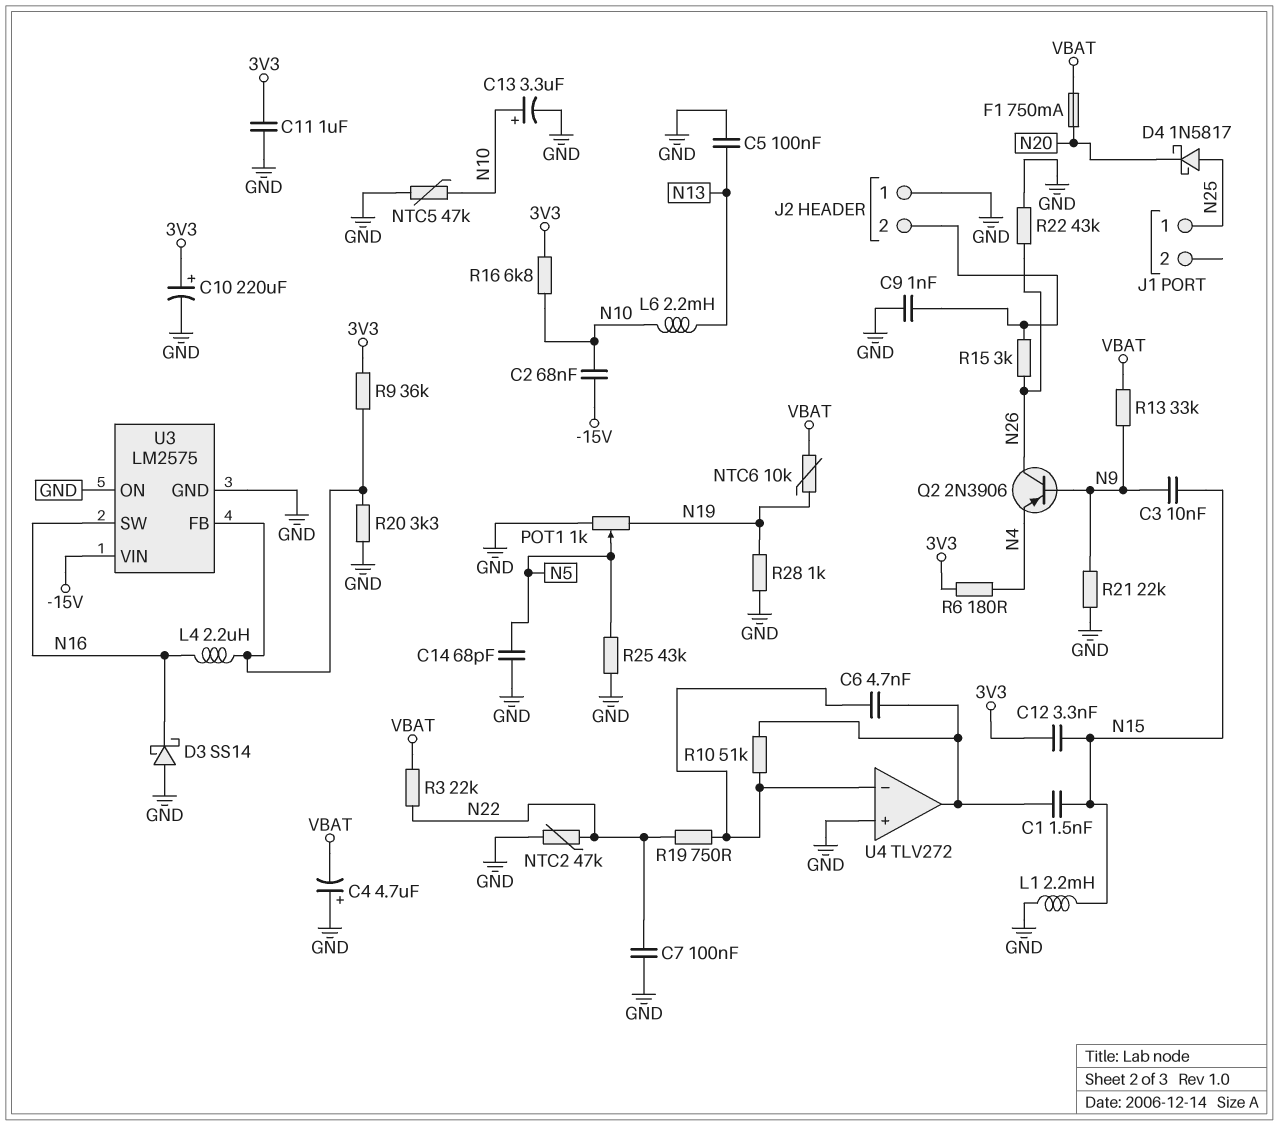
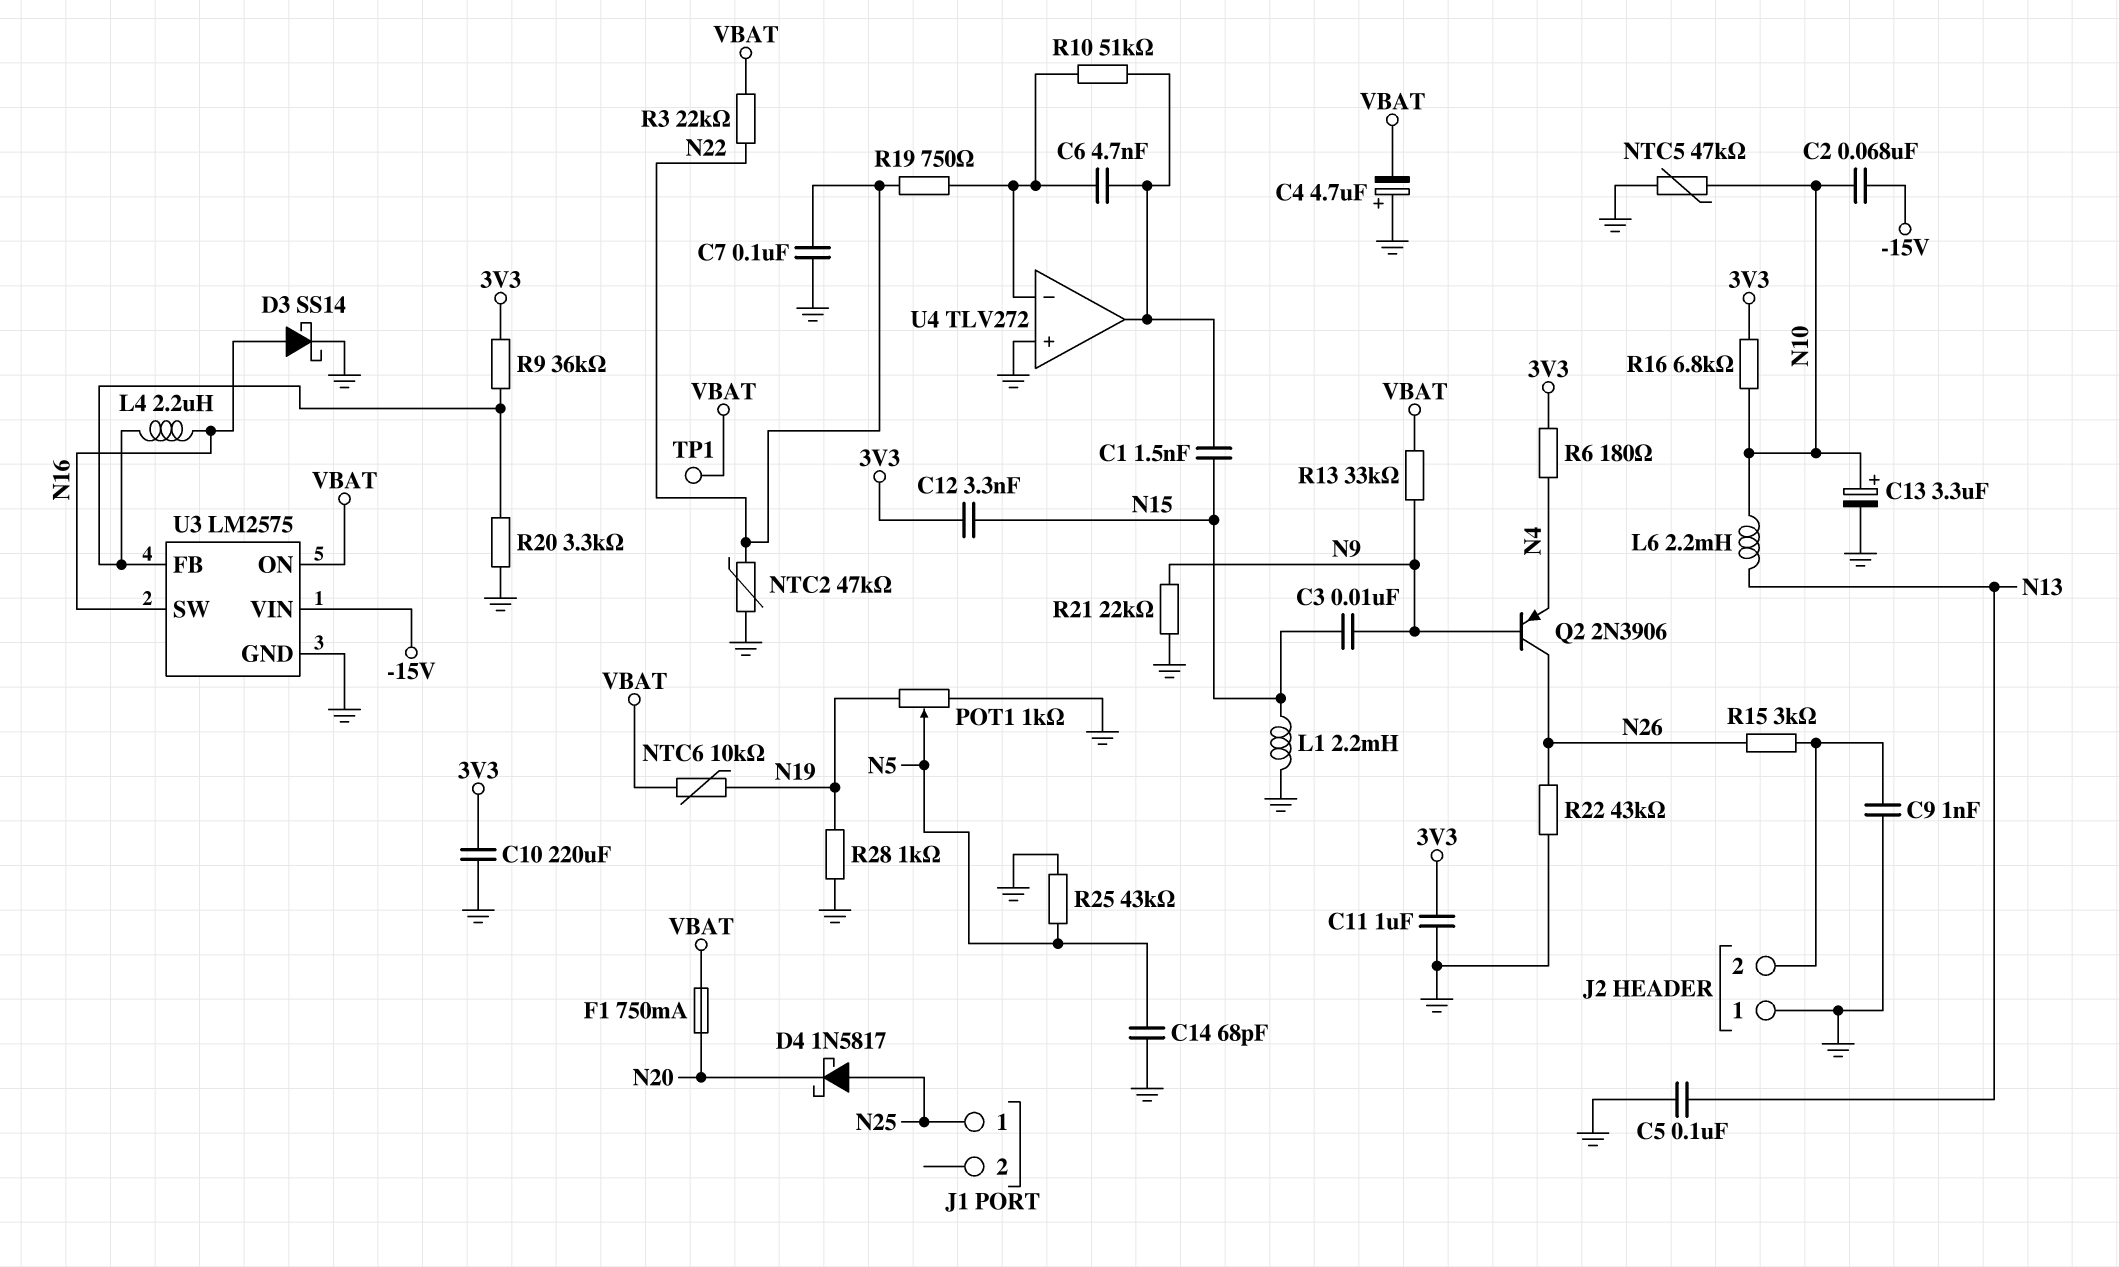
C10: 220uF (plus 3V3, minus GND) -> 220uF (3V3, GND)
D3: schottky SS14 (A GND, K N16) -> schottky SS14 (A N16, K GND)
TP1: none -> test point (VBAT)
U3 pin ON: GND -> VBAT

